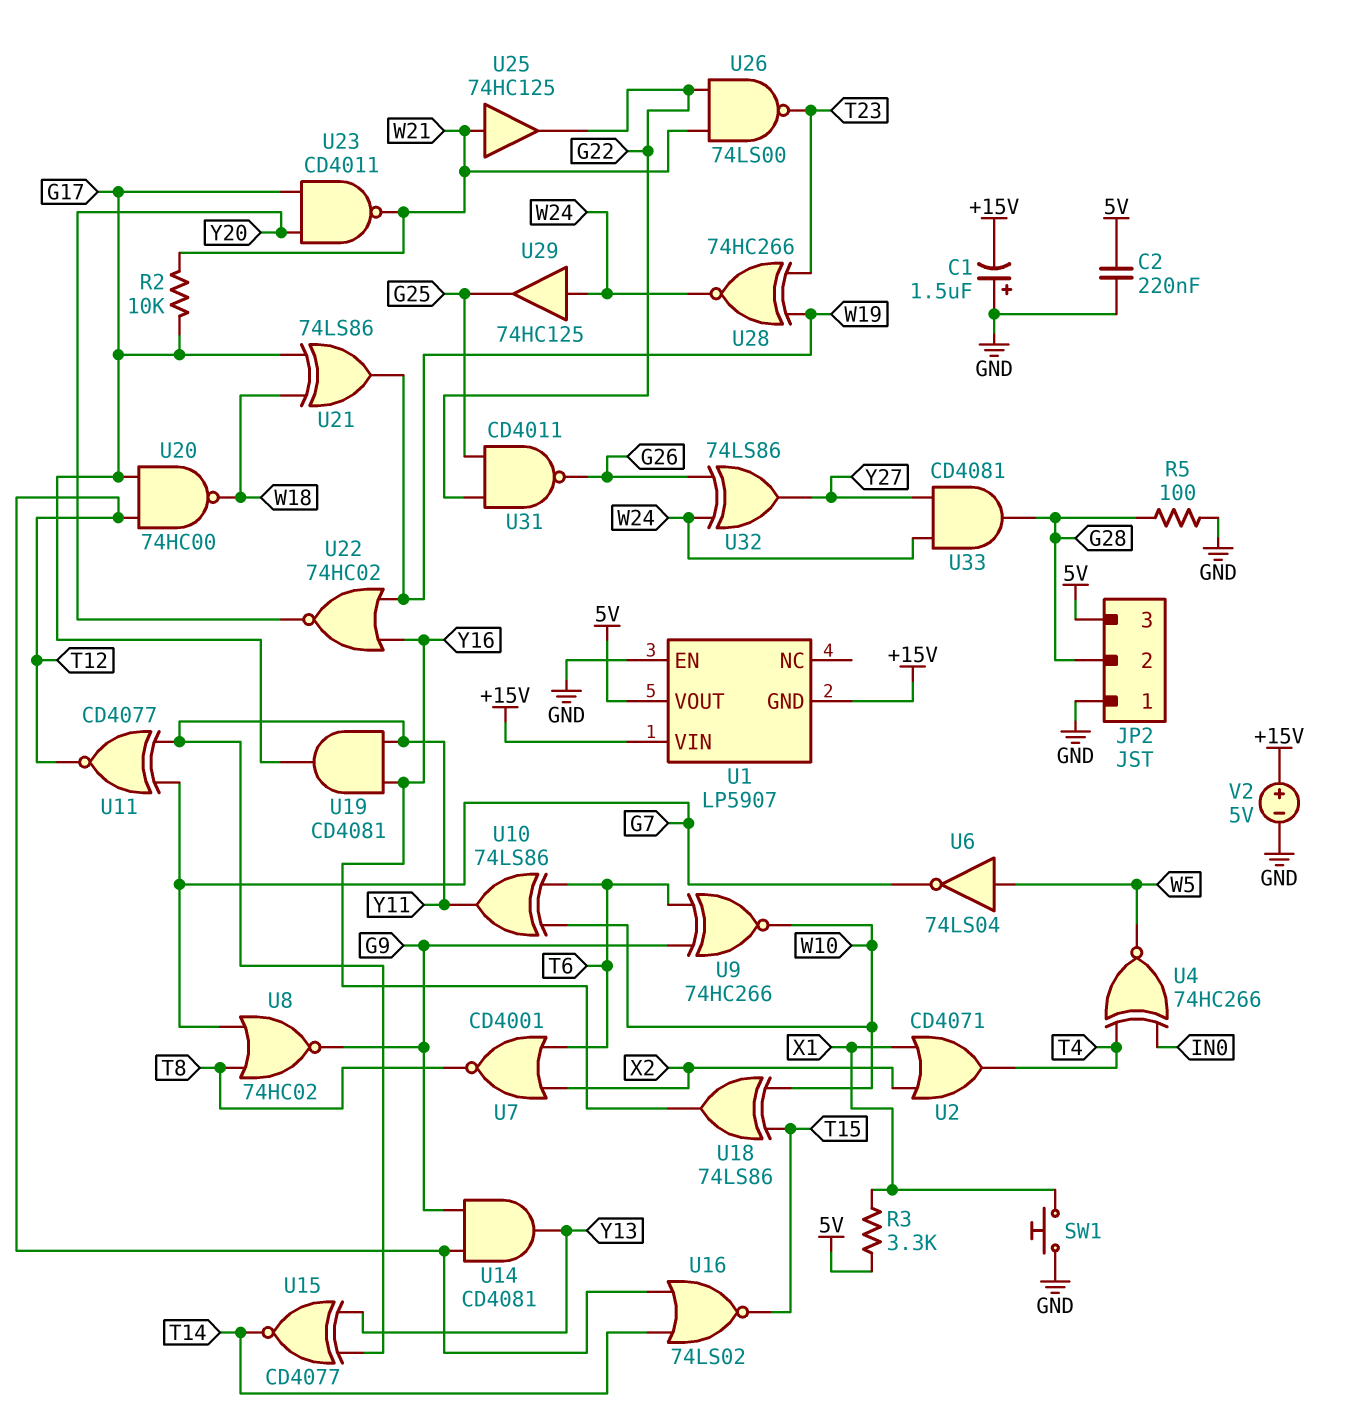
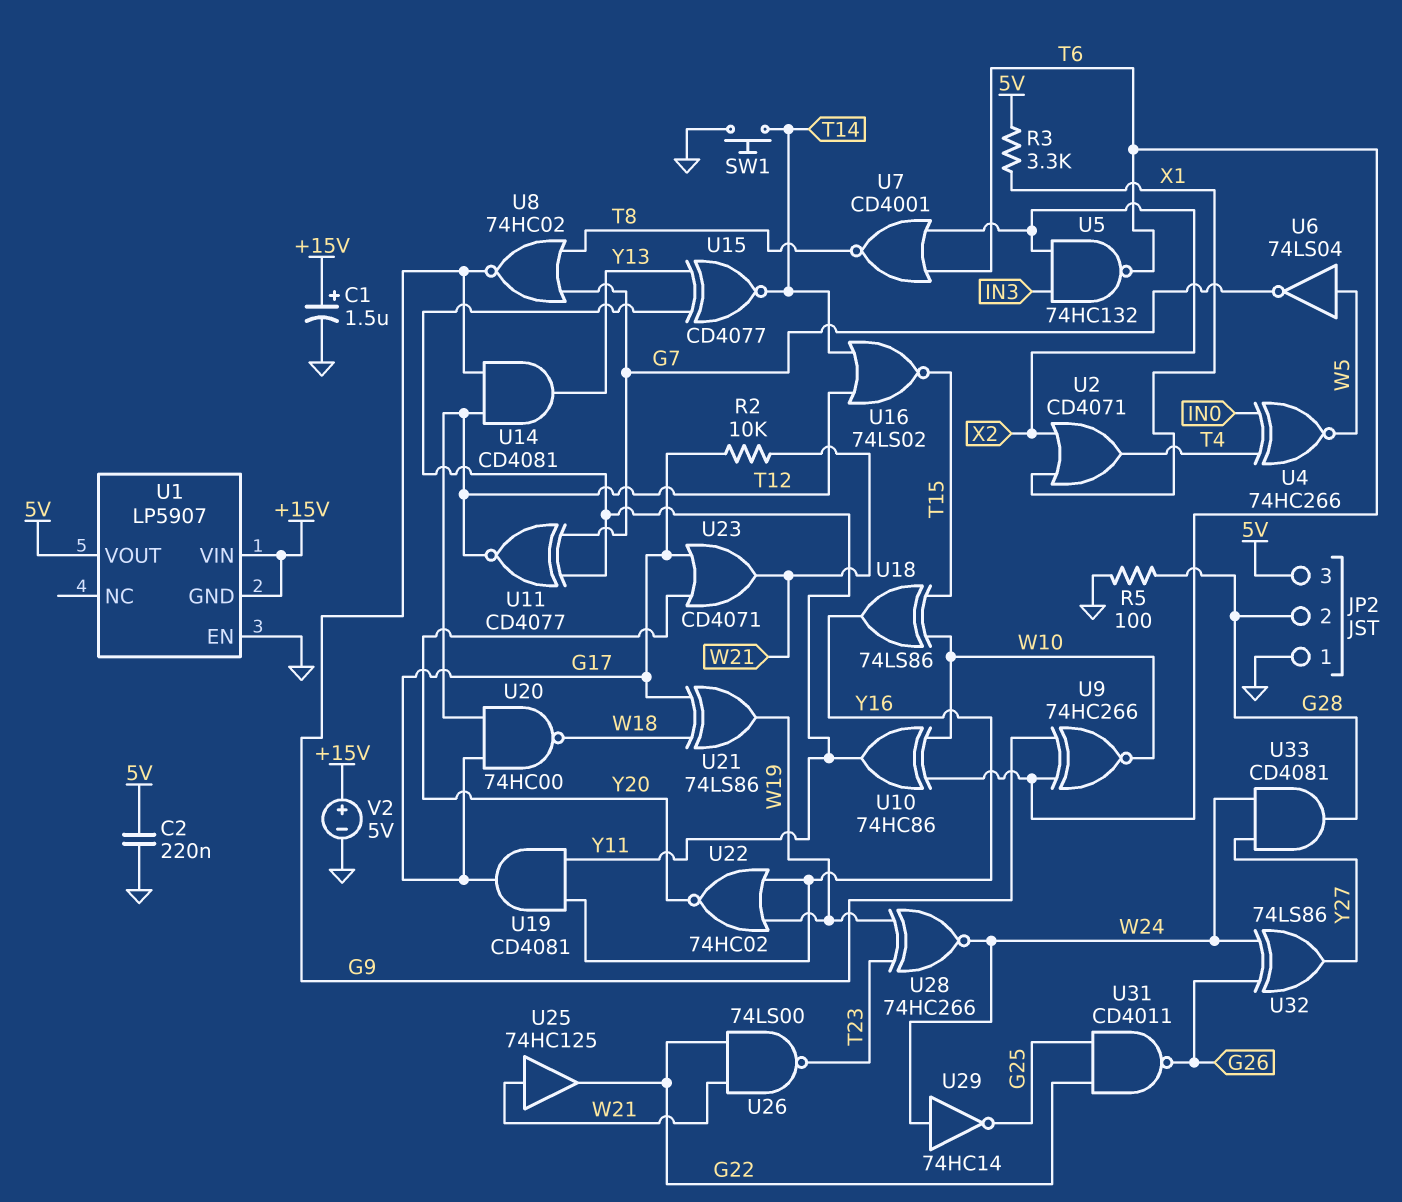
C1: 1.5uF (plus GND, minus +15V) -> 1.5uF (plus +15V, minus GND)
SW1: button (GND, X1) -> button (GND, T14)
U5: none -> NAND 74HC132 (in IN3, in X2, out T6)
U10: XOR 74LS86 (in T6, in W10, out Y11) -> XOR 74HC86 (in T6, in W10, out Y11)
U23: NAND CD4011 (in G17, in Y20, out W21) -> OR CD4071 (in G17, in Y20, out W21)
U29: buffer 74HC125 (in W24, out G25) -> NOT 74HC14 (in W24, out G25)

